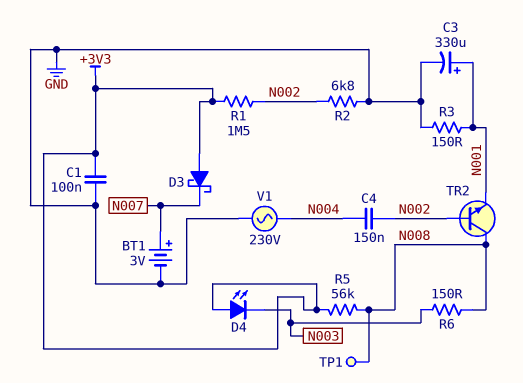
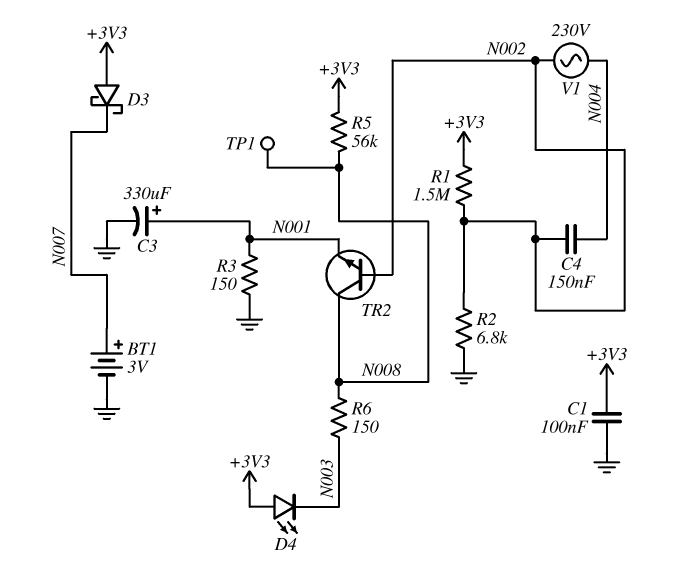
V1: AC 230V (GND, N004) -> AC 230V (N002, N004)

